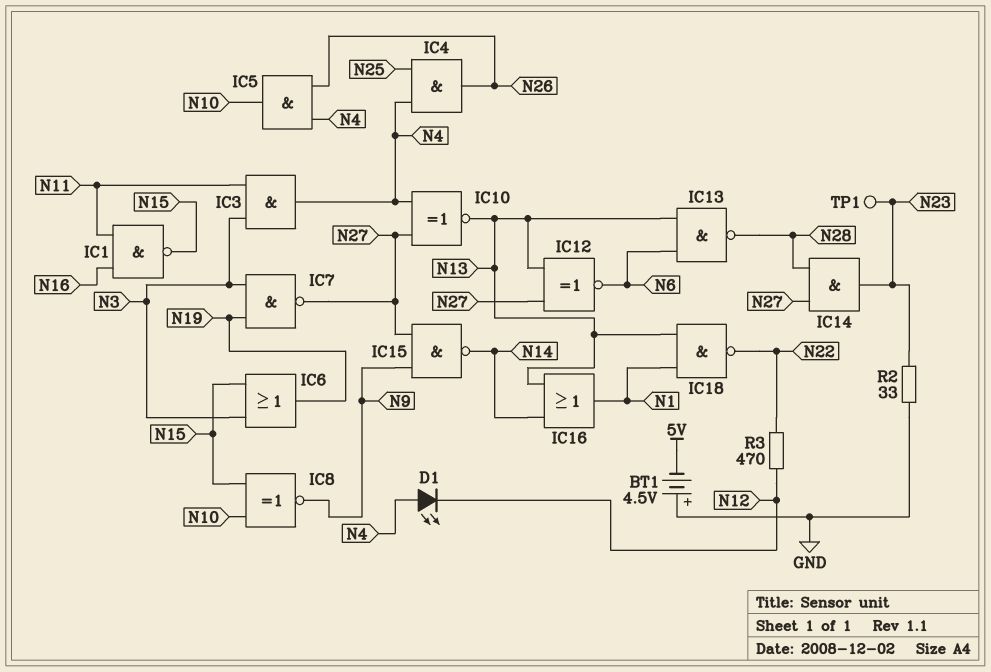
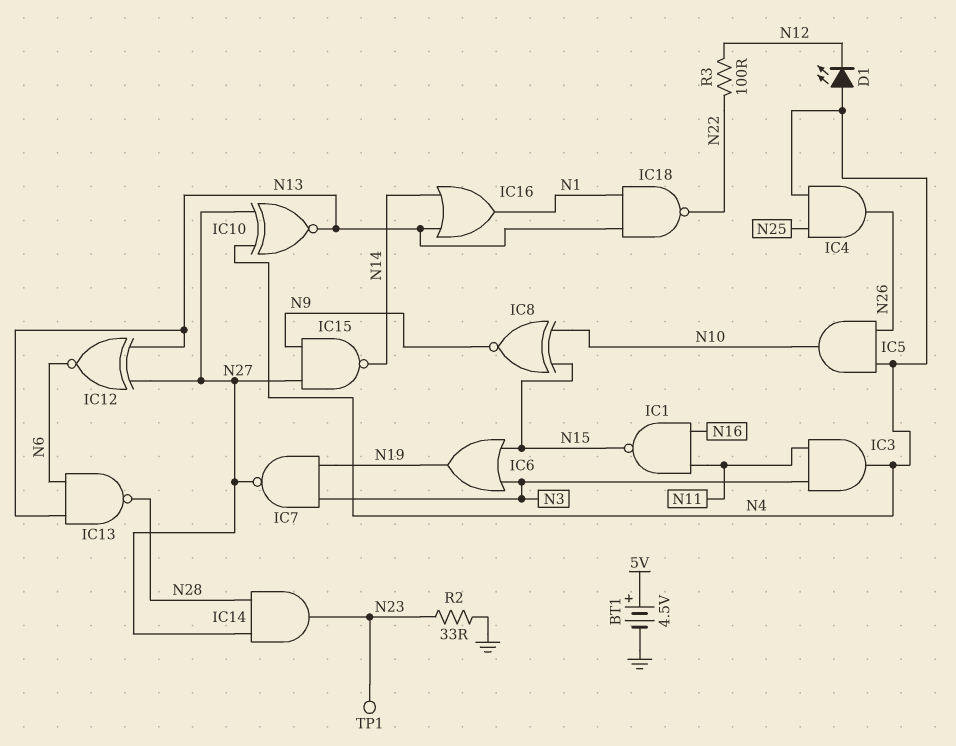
BT1: 4.5V (plus GND, minus 5V) -> 4.5V (plus 5V, minus GND)
R3: 470 (N12, N22) -> 100 (N12, N22)

